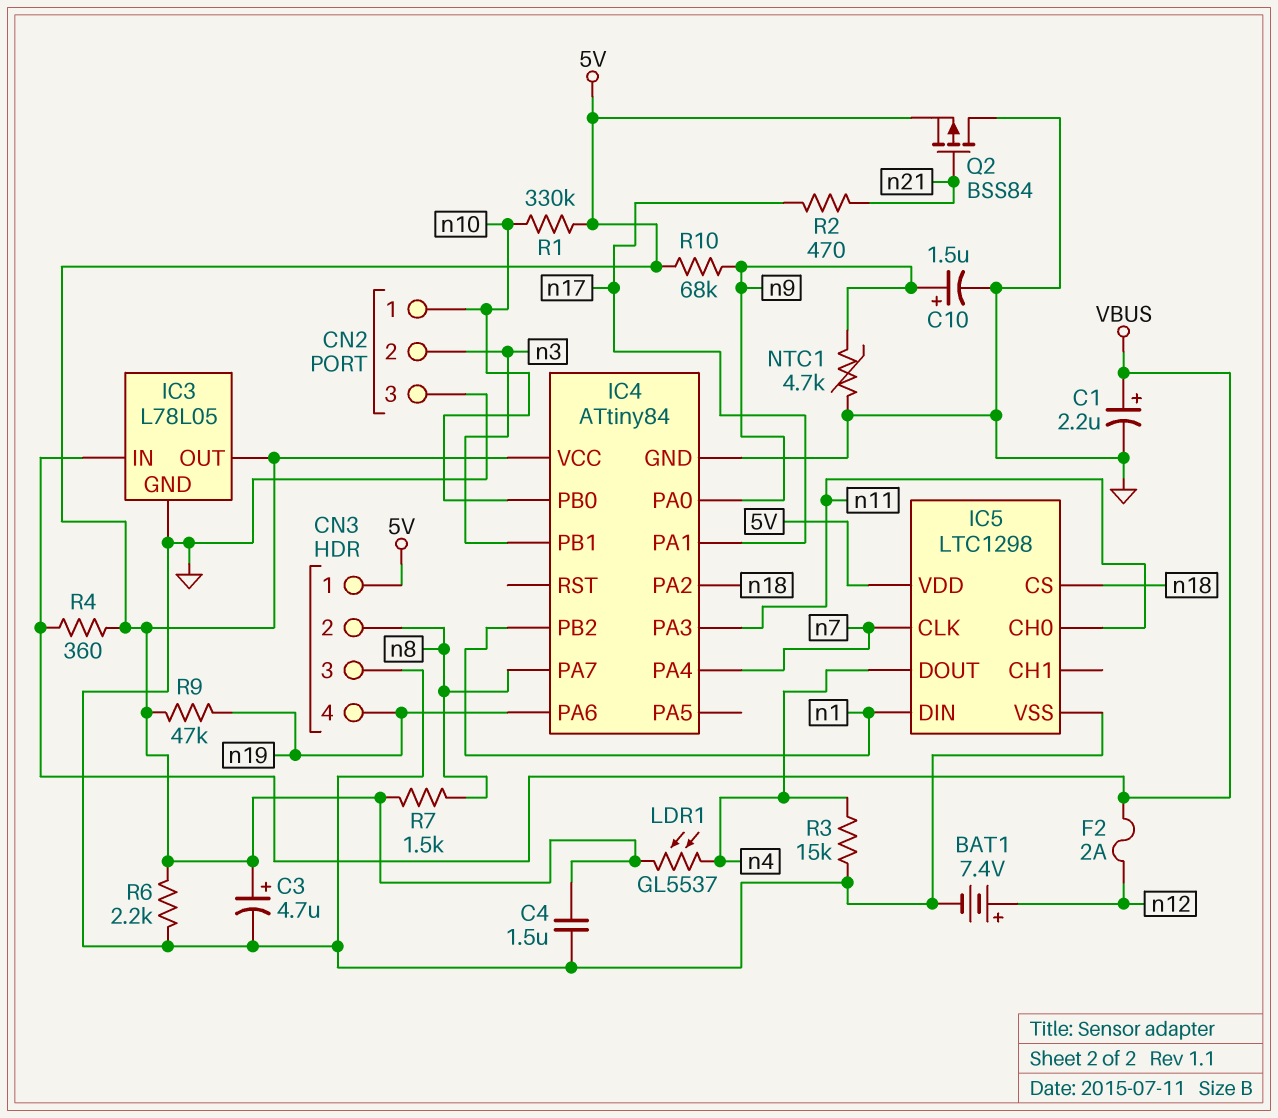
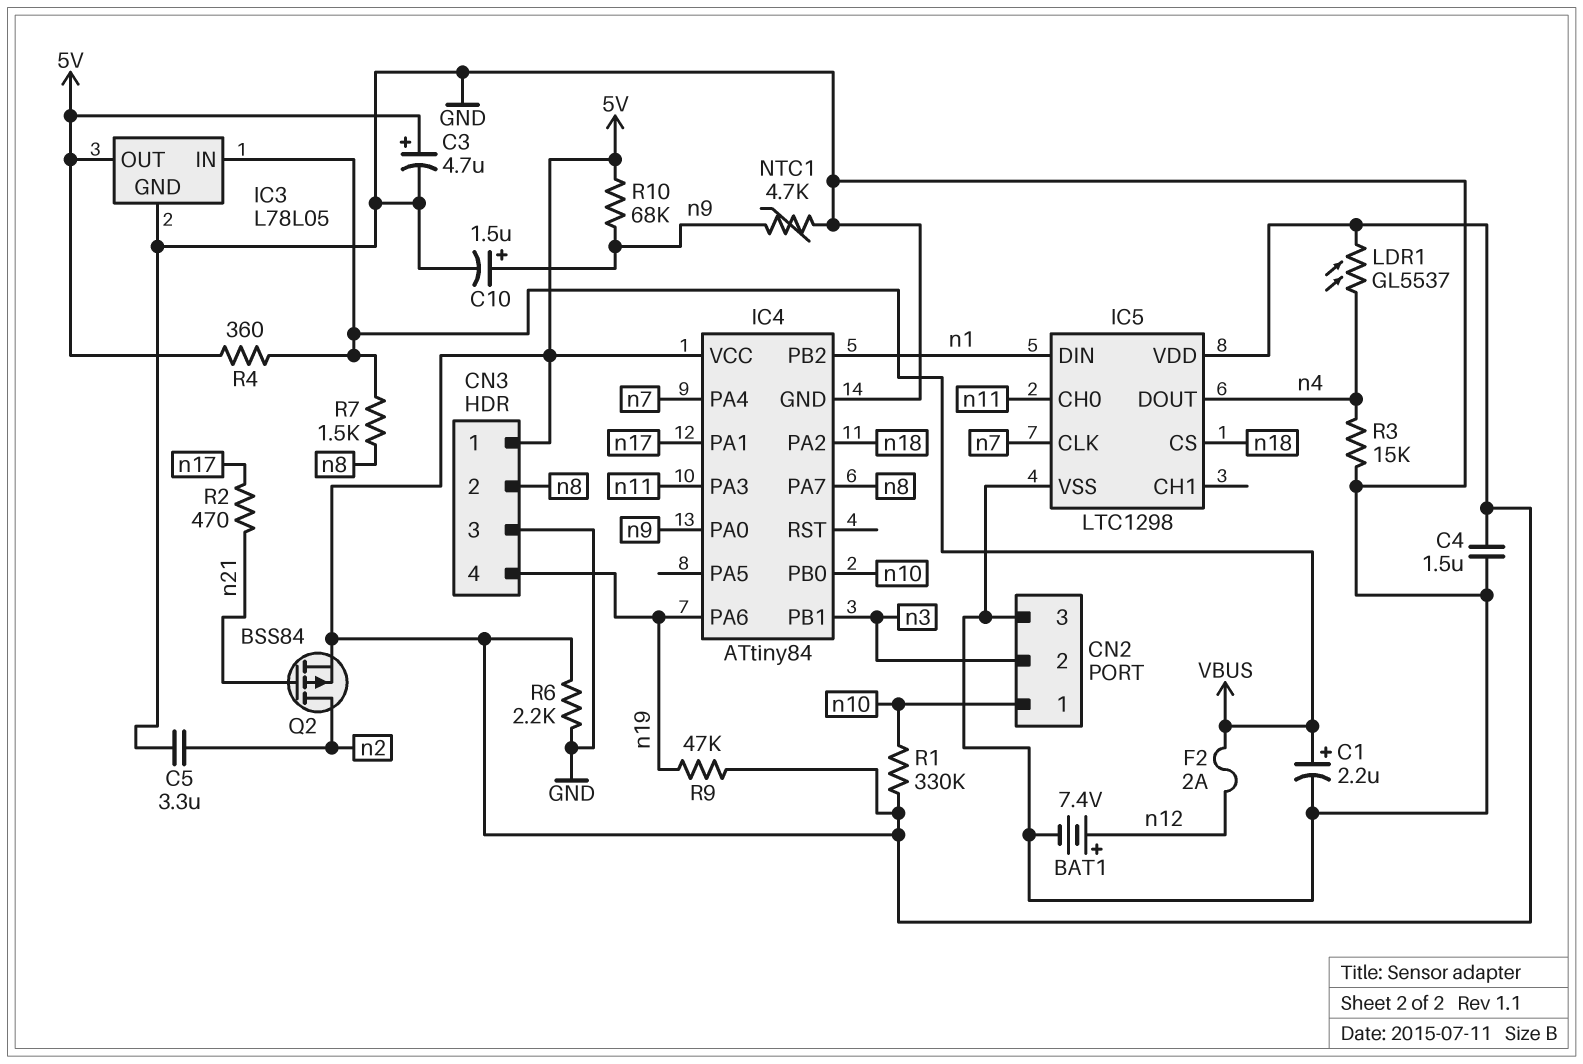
C5: none -> 3.3uF (GND, n2)
Q2: PMOS BSS84 (G n21, D GND, S 5V) -> PMOS BSS84 (G n21, D n2, S 5V)
R7: 1.5k (5V, n8) -> 1.5k (VBUS, n8)

